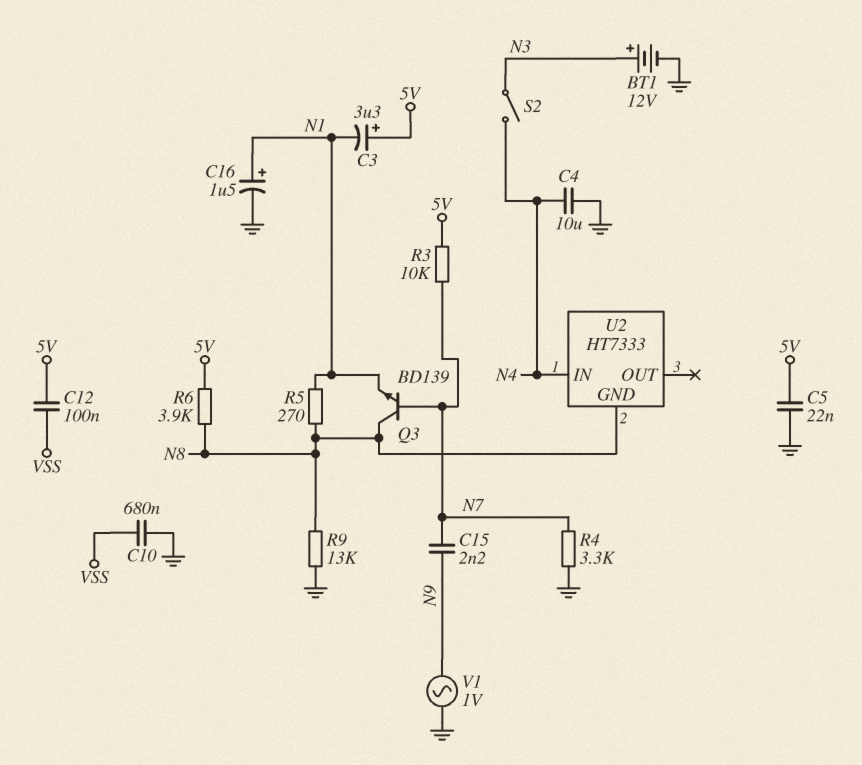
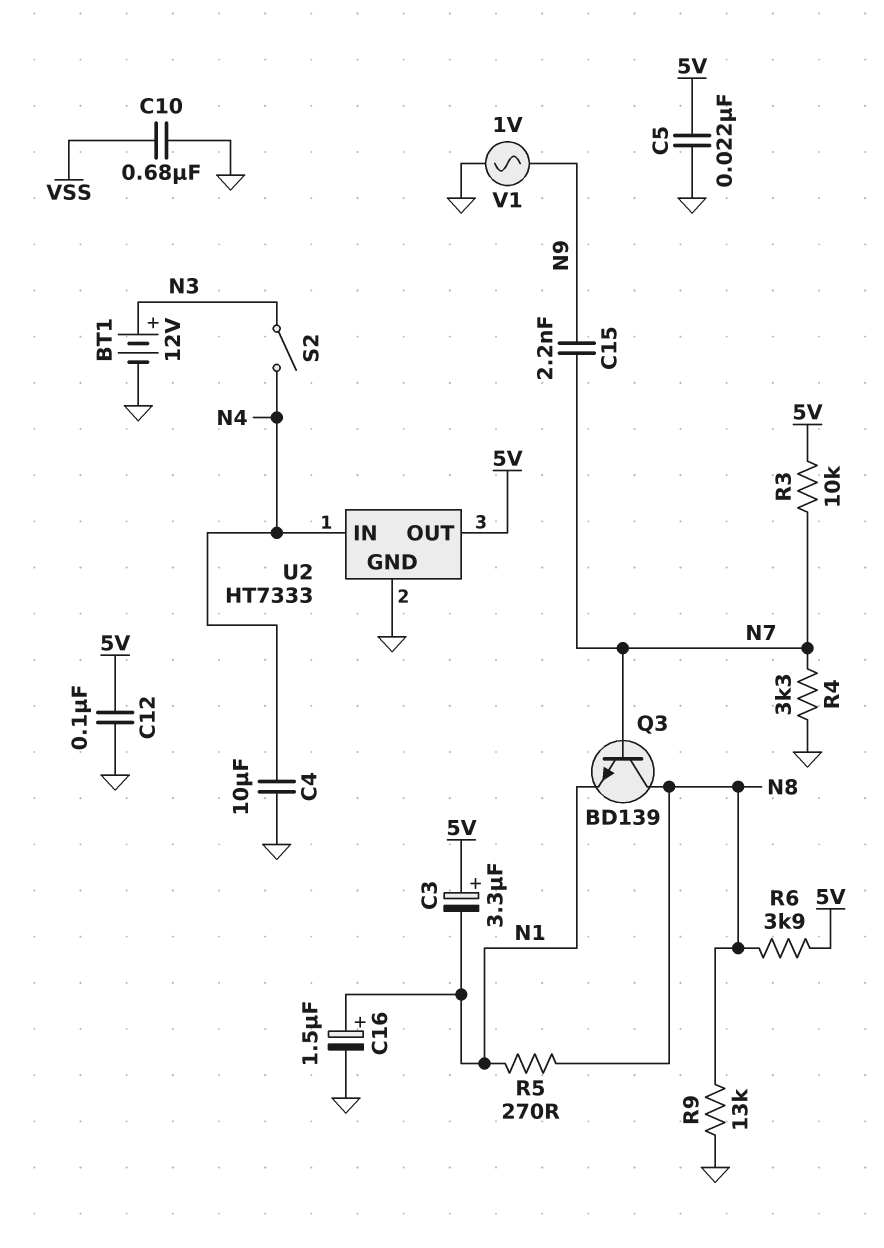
C12: 100nF (5V, VSS) -> 100nF (5V, GND)
U2 pin GND: N8 -> GND
U2 pin OUT: none -> 5V

